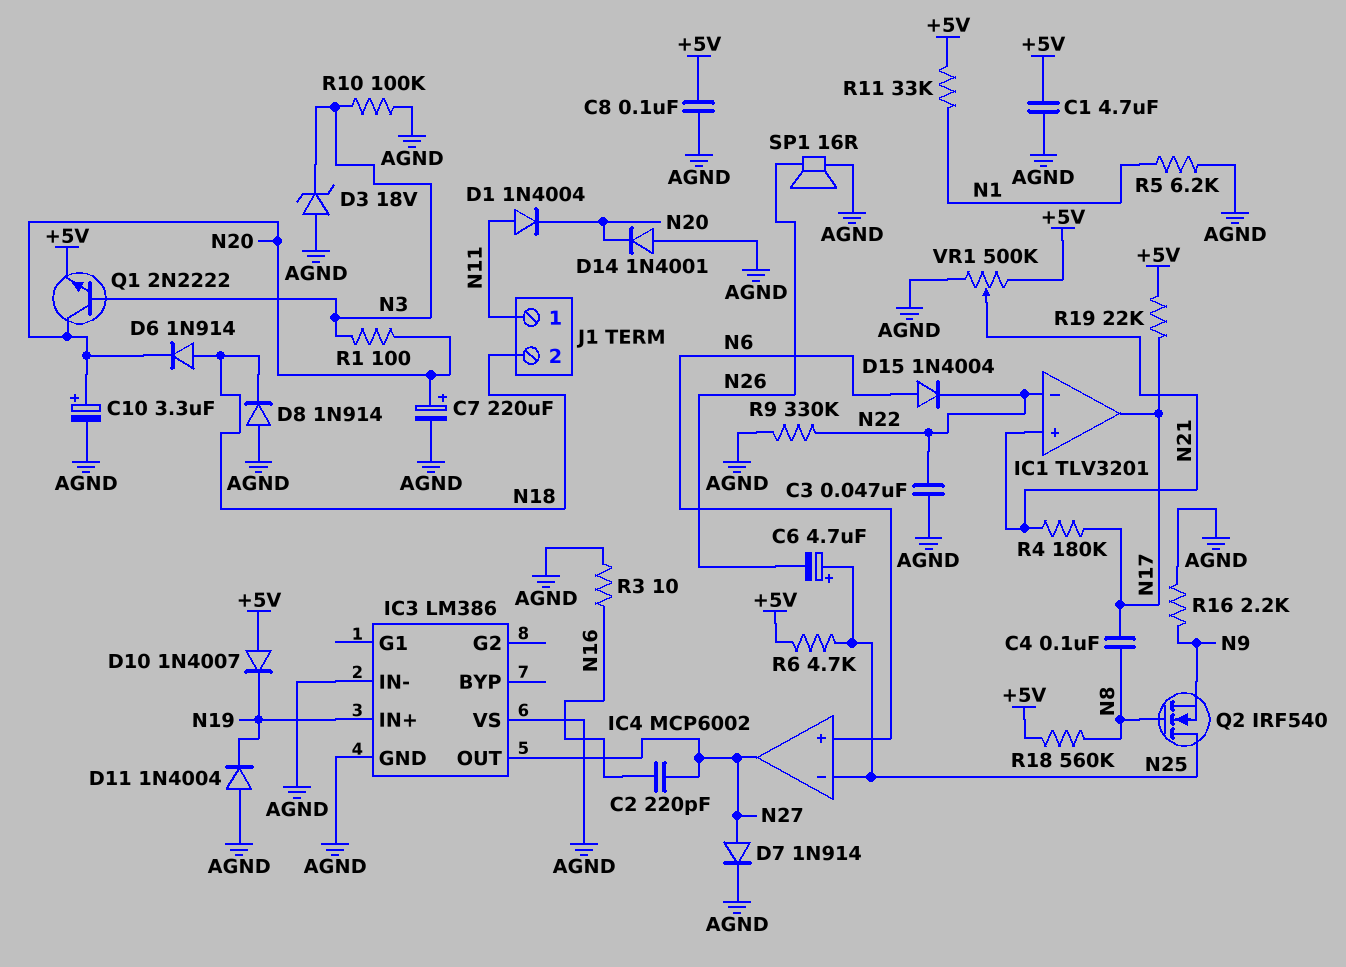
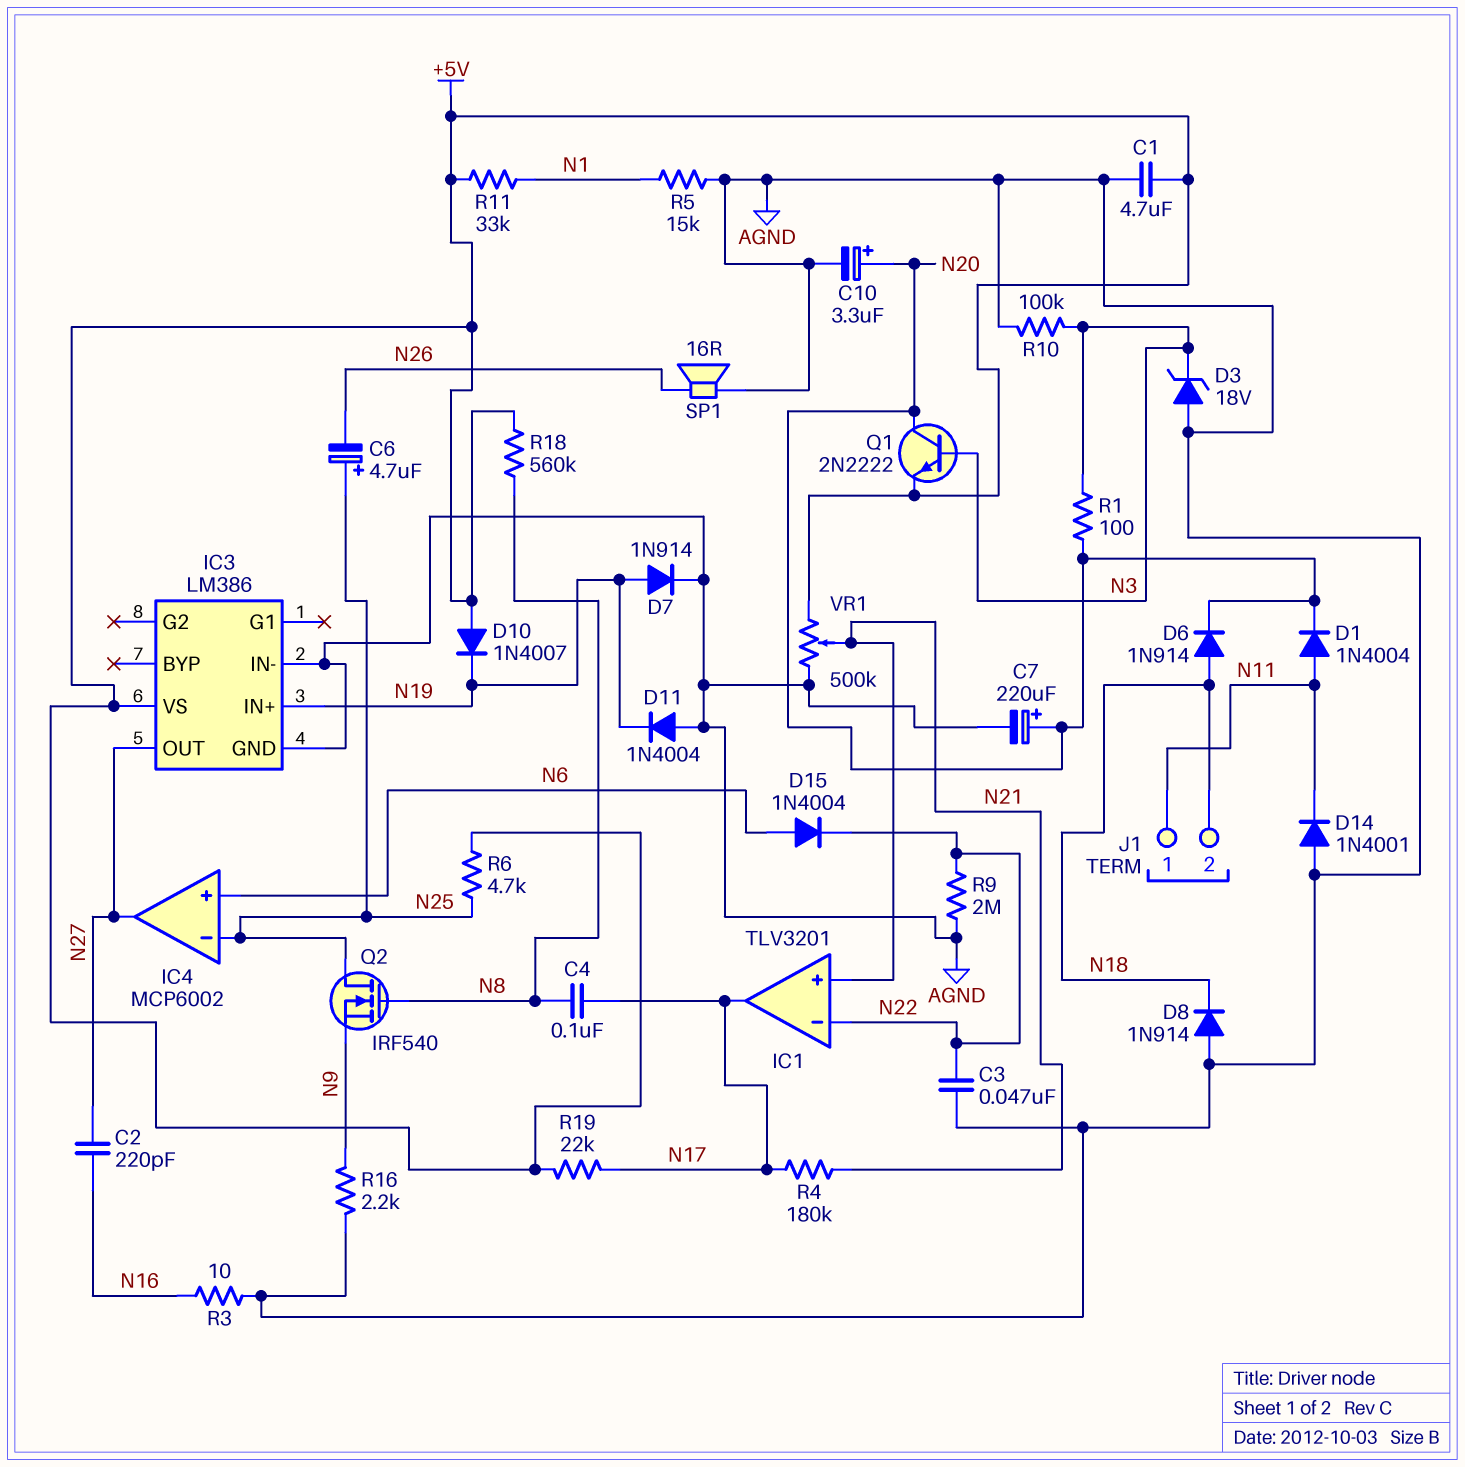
C8: 100nF (+5V, AGND) -> none
D7: diode 1N914 (A N27, K AGND) -> diode 1N914 (A N19, K AGND)
D14: diode 1N4001 (A AGND, K N20) -> diode 1N4001 (A AGND, K N11)
IC3 pin VS: AGND -> +5V
R5: 6.2k (AGND, N1) -> 15k (AGND, N1)
R9: 330k (AGND, N22) -> 2M (AGND, N22)

